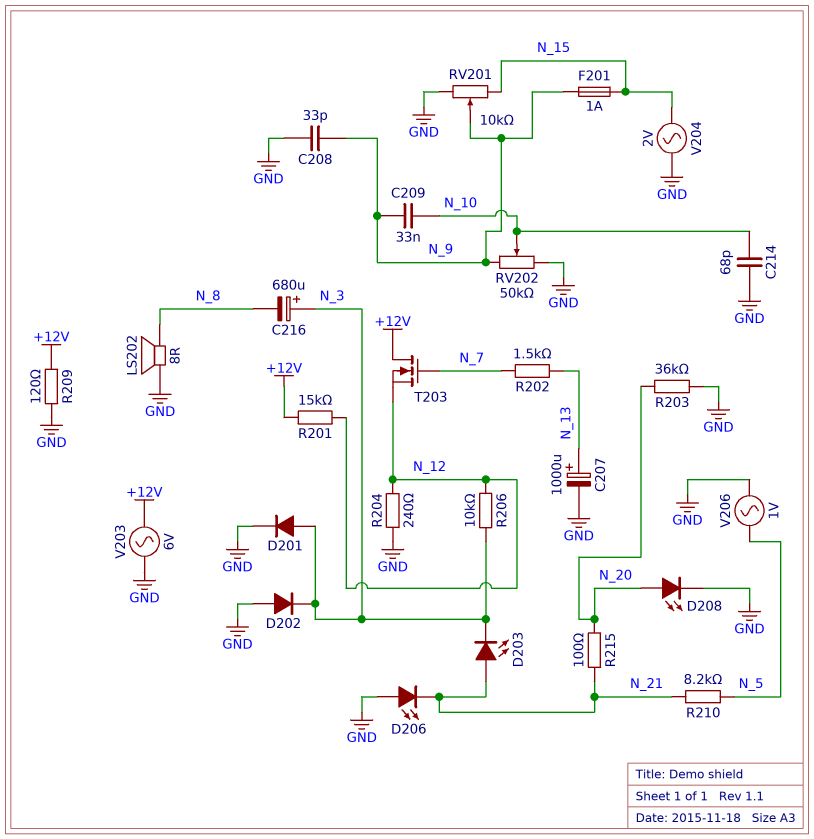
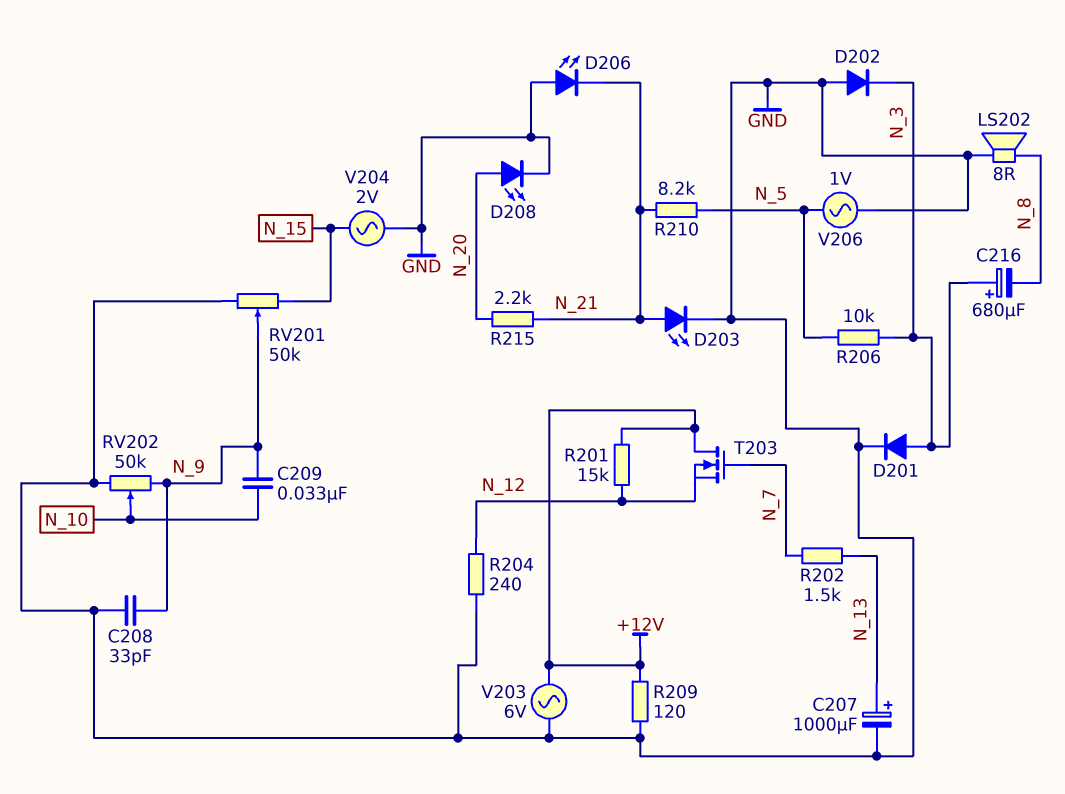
C214: 68pF (GND, N_10) -> none
D203: LED (A N_21, K N_3) -> LED (A N_21, K GND)
F201: 1A (N_9, N_15) -> none
R203: 36k (GND, N_20) -> none
R206: 10k (N_3, N_12) -> 10k (N_3, N_5)
R215: 100 (N_20, N_21) -> 2.2k (N_20, N_21)
RV201: 10k (GND, N_15, wiper N_9) -> 50k (GND, N_15, wiper N_9)

